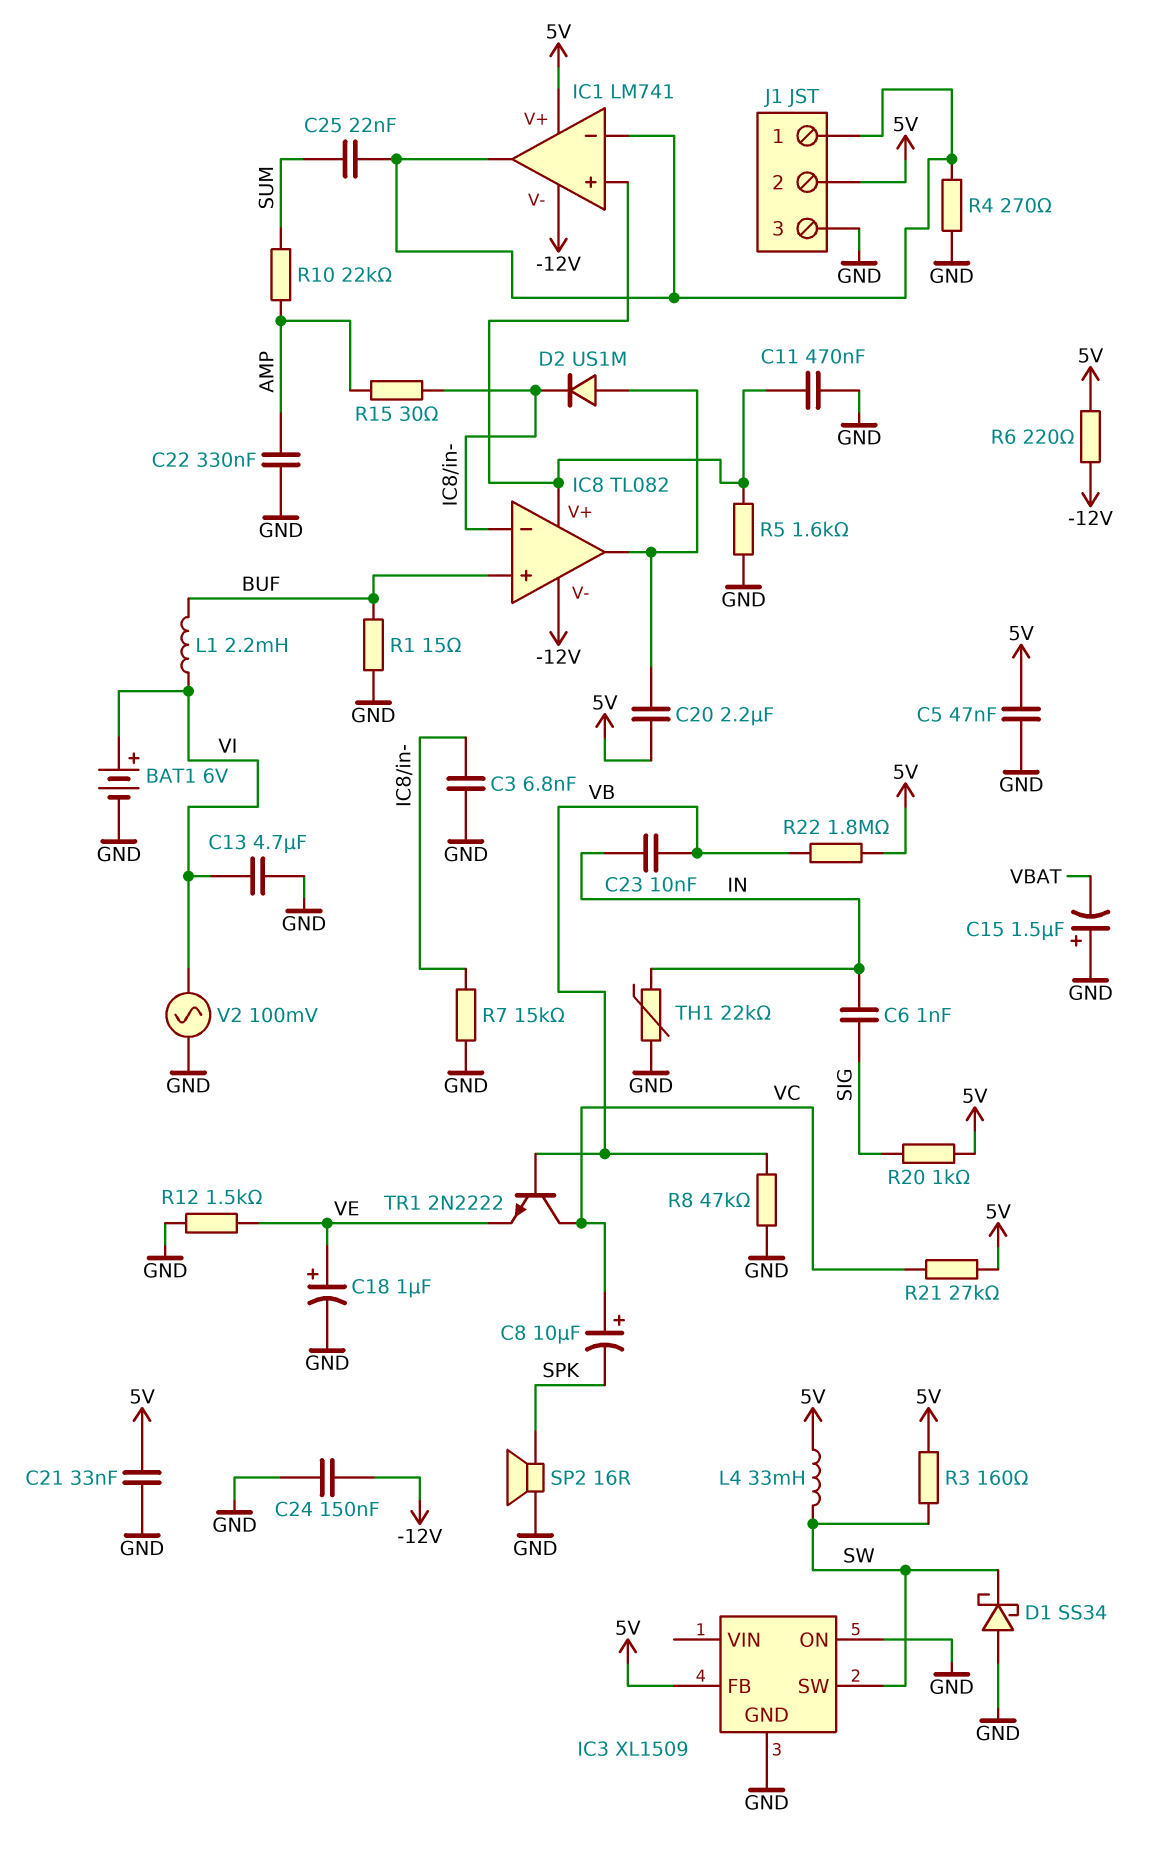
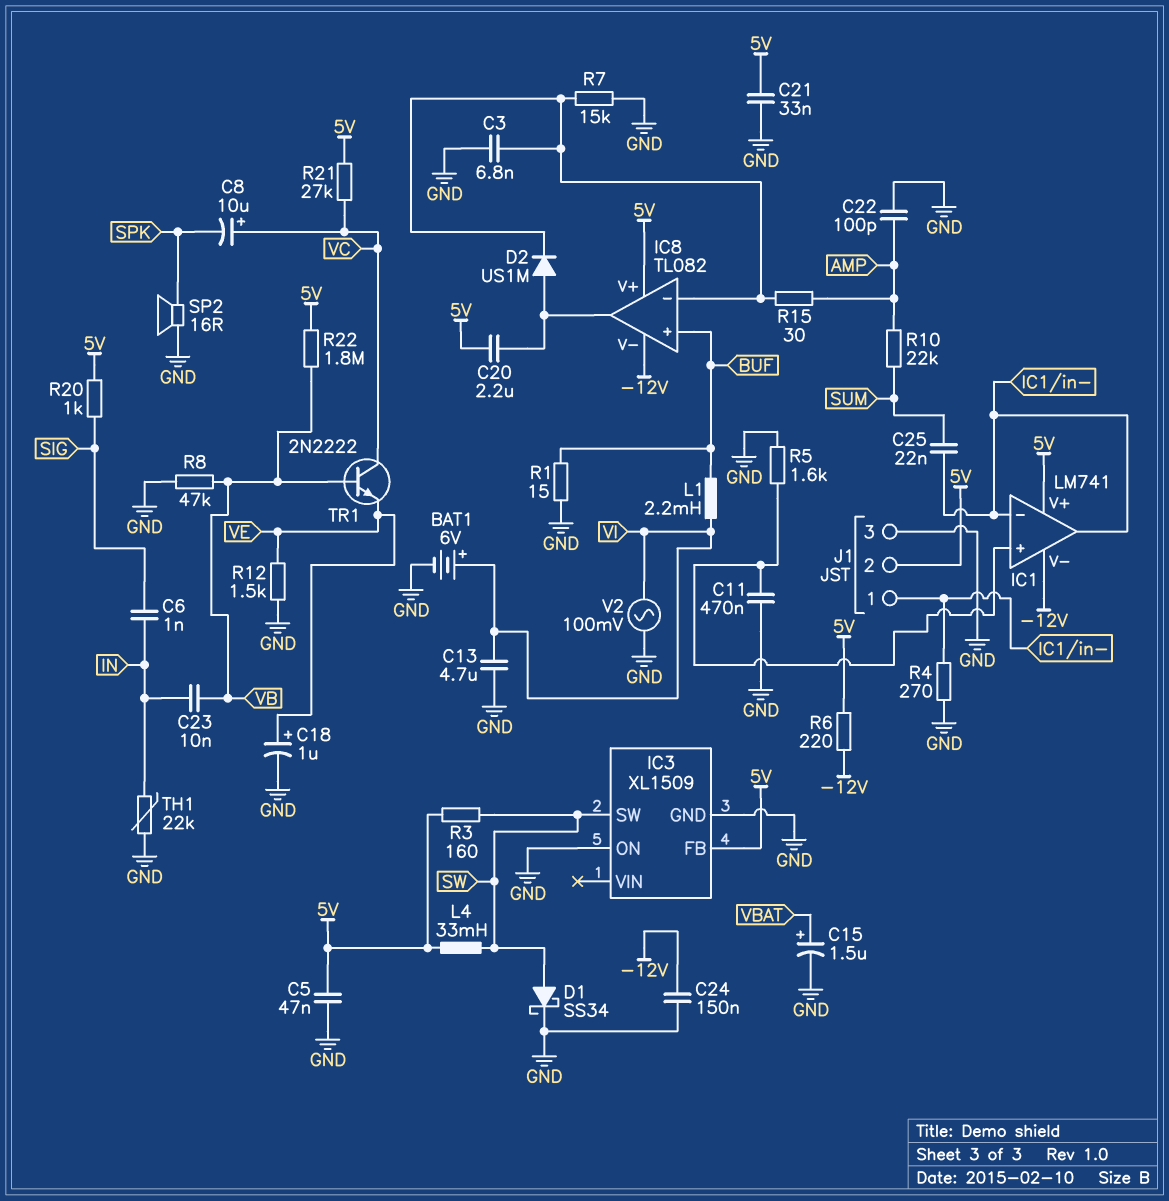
C15: 1.5uF (plus GND, minus VBAT) -> 1.5uF (plus VBAT, minus GND)
C22: 330nF (AMP, GND) -> 100pF (AMP, GND)
D1: schottky SS34 (A GND, K SW) -> schottky SS34 (A SW, K GND)
IC8 pin V+: IC1/in+ -> 5V

